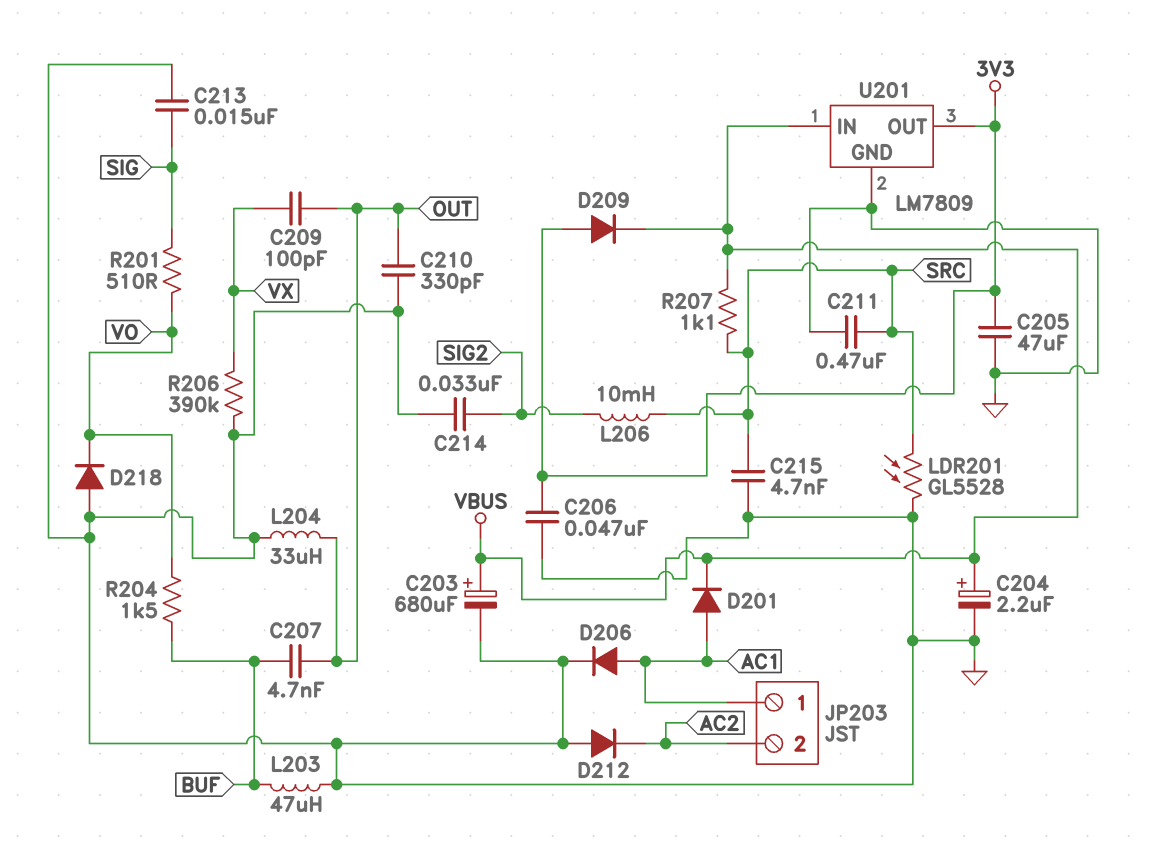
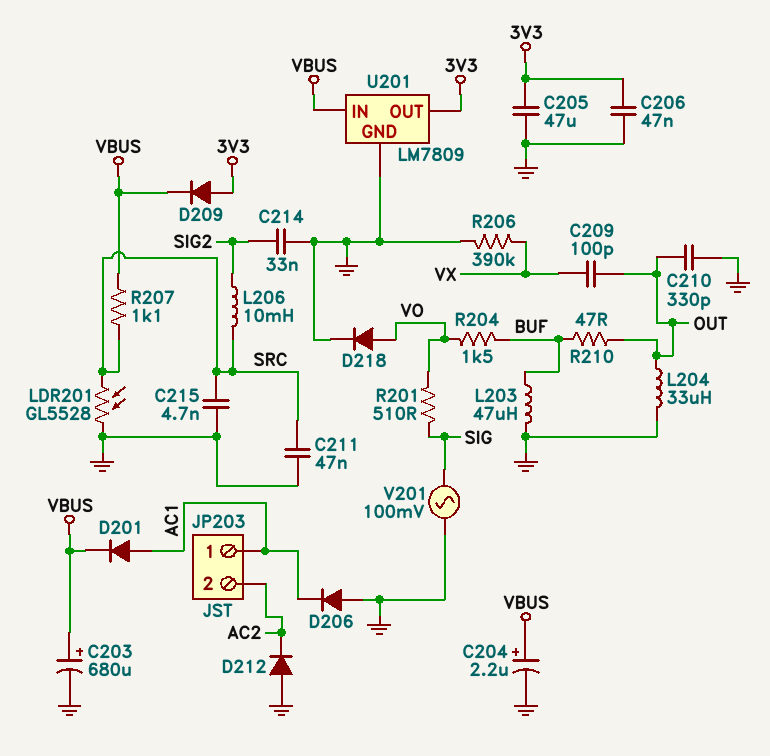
C207: 4.7nF (BUF, OUT) -> none
C211: 470nF (GND, SRC) -> 47nF (GND, SRC)
C213: 15nF (GND, SIG) -> none
D206: diode (A AC1, K GND) -> diode (A GND, K AC1)
D218: diode (A GND, K VO) -> diode (A VO, K GND)
R210: none -> 47 (BUF, OUT)
V201: none -> AC 100mV (GND, SIG)

